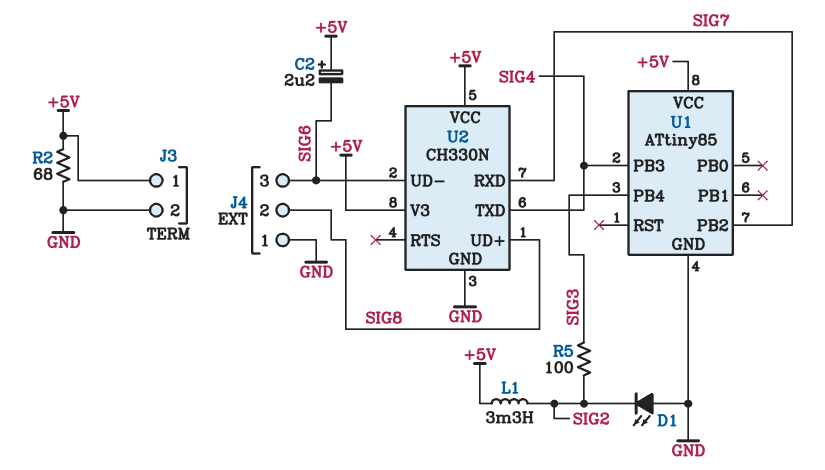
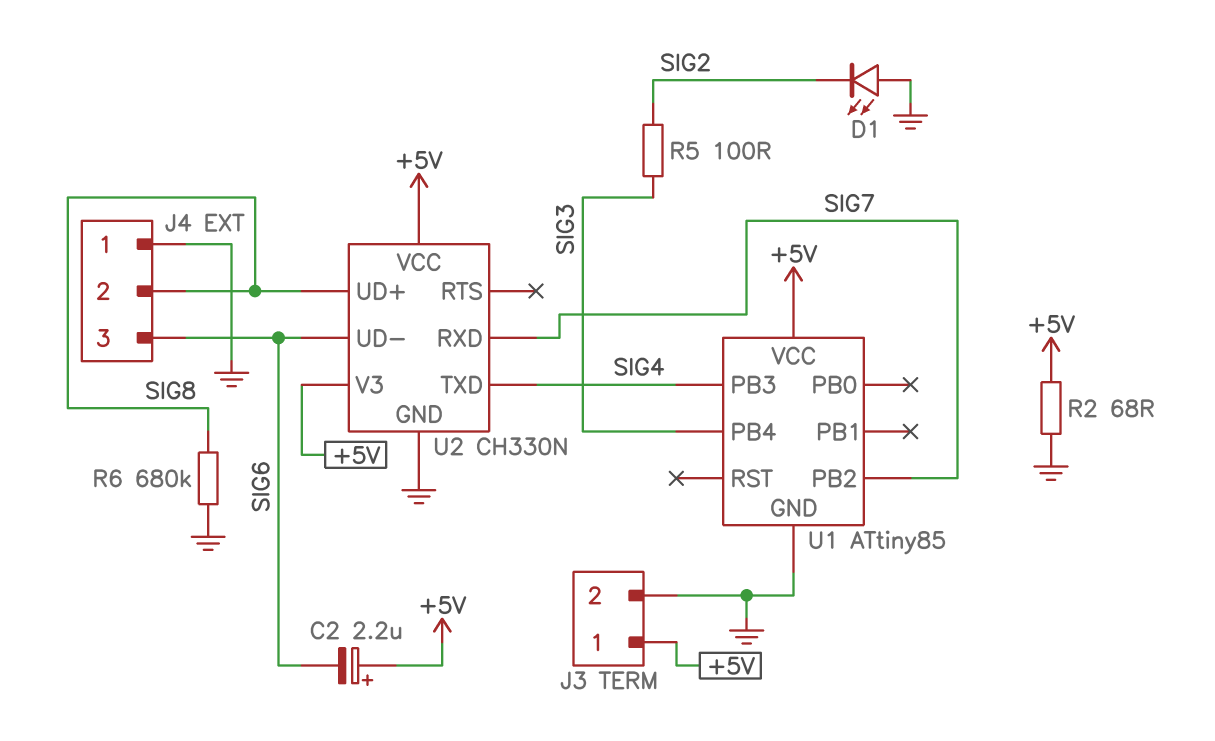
L1: 3.3mH (+5V, SIG2) -> none
R6: none -> 680k (GND, SIG8)

